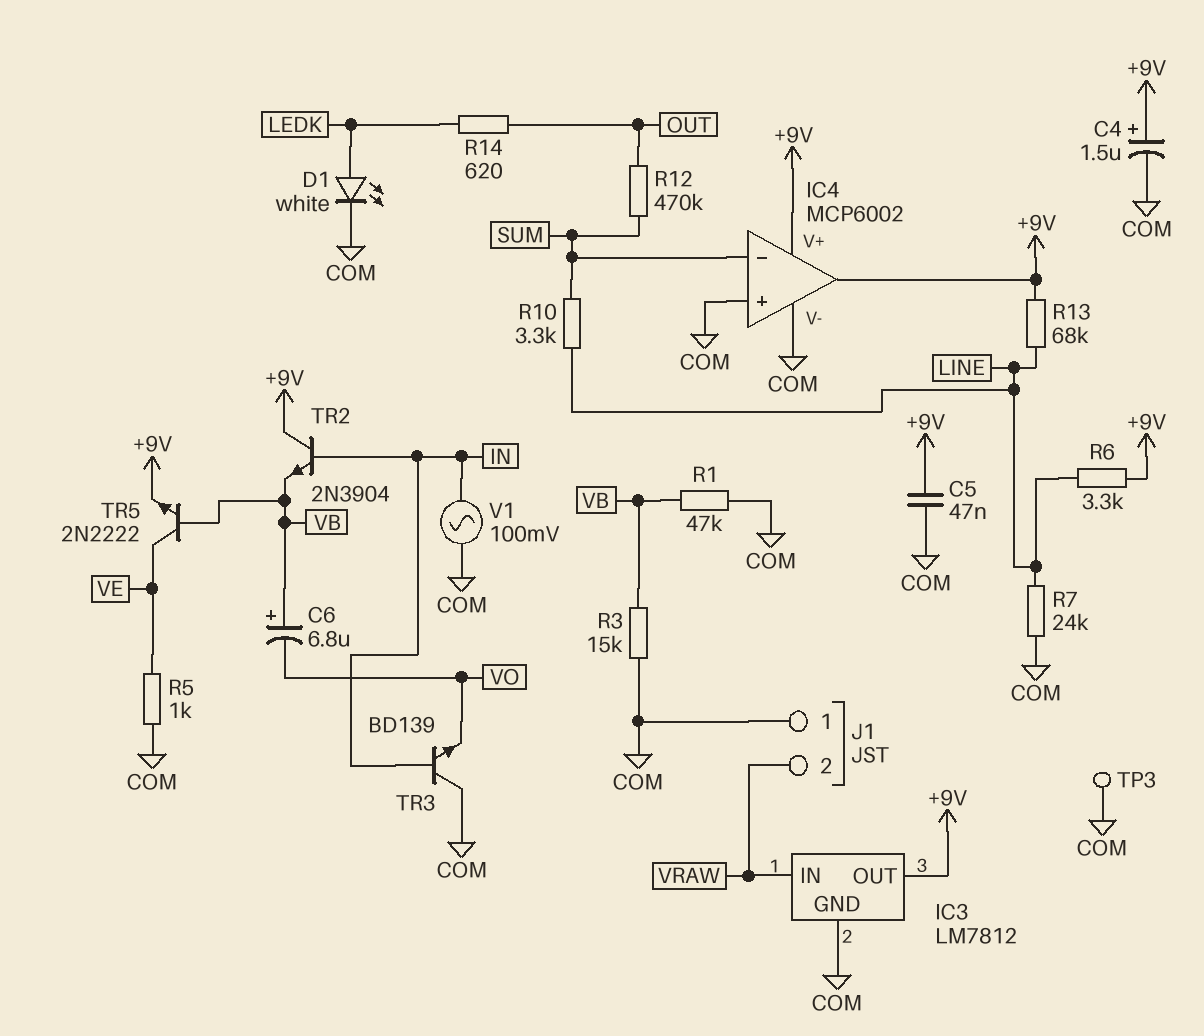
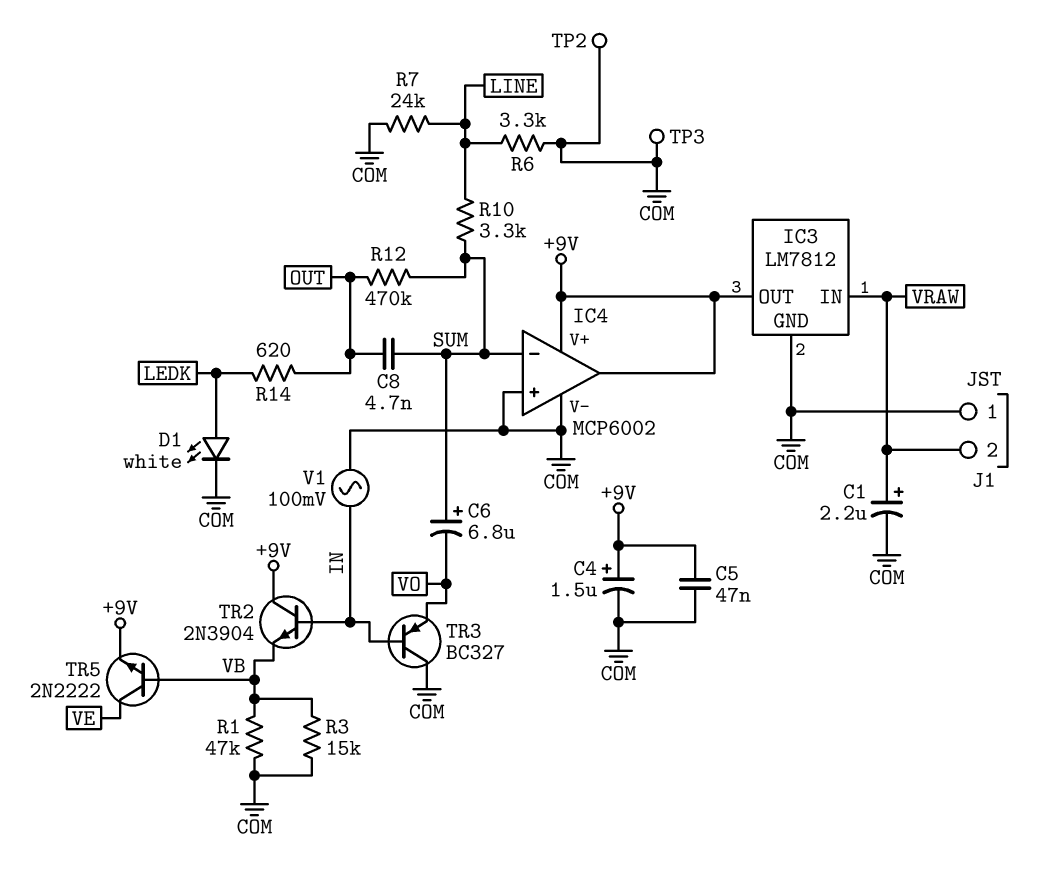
C1: none -> 2.2uF (plus VRAW, minus COM)
C6: 6.8uF (plus VB, minus VO) -> 6.8uF (plus SUM, minus VO)
C8: none -> 4.7nF (OUT, SUM)
R5: 1k (COM, VE) -> none
R6: 3.3k (+9V, LINE) -> 3.3k (COM, LINE)
R13: 68k (+9V, LINE) -> none
TP2: none -> test point (COM)
TR3: NPN BD139 (B IN, C COM, E VO) -> PNP BC327 (B IN, C COM, E VO)

